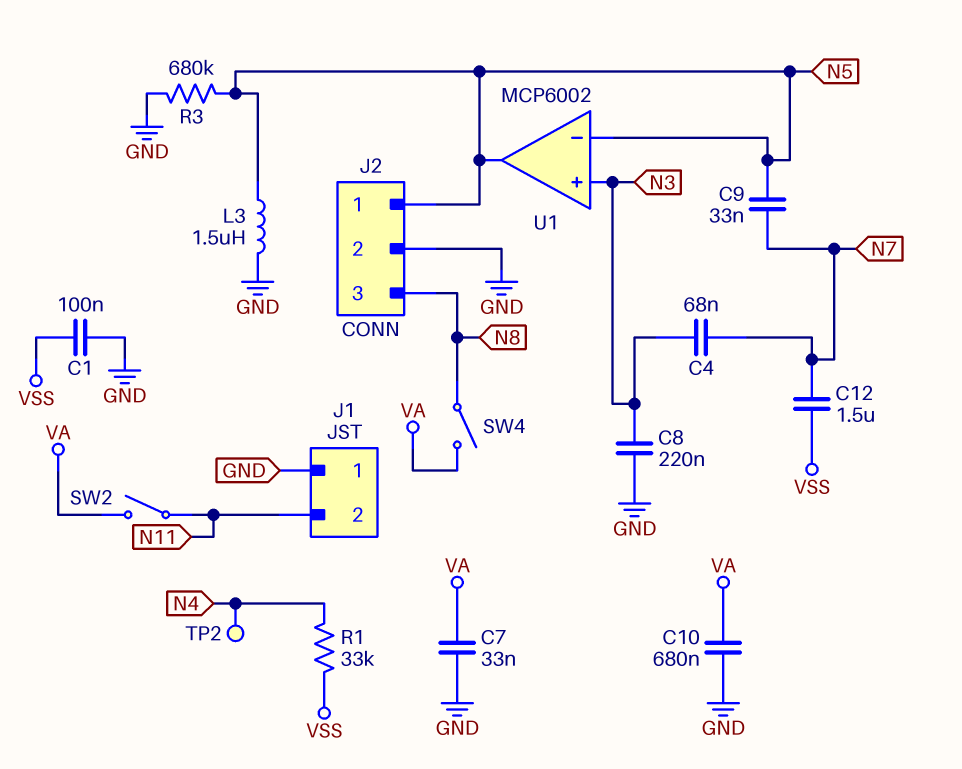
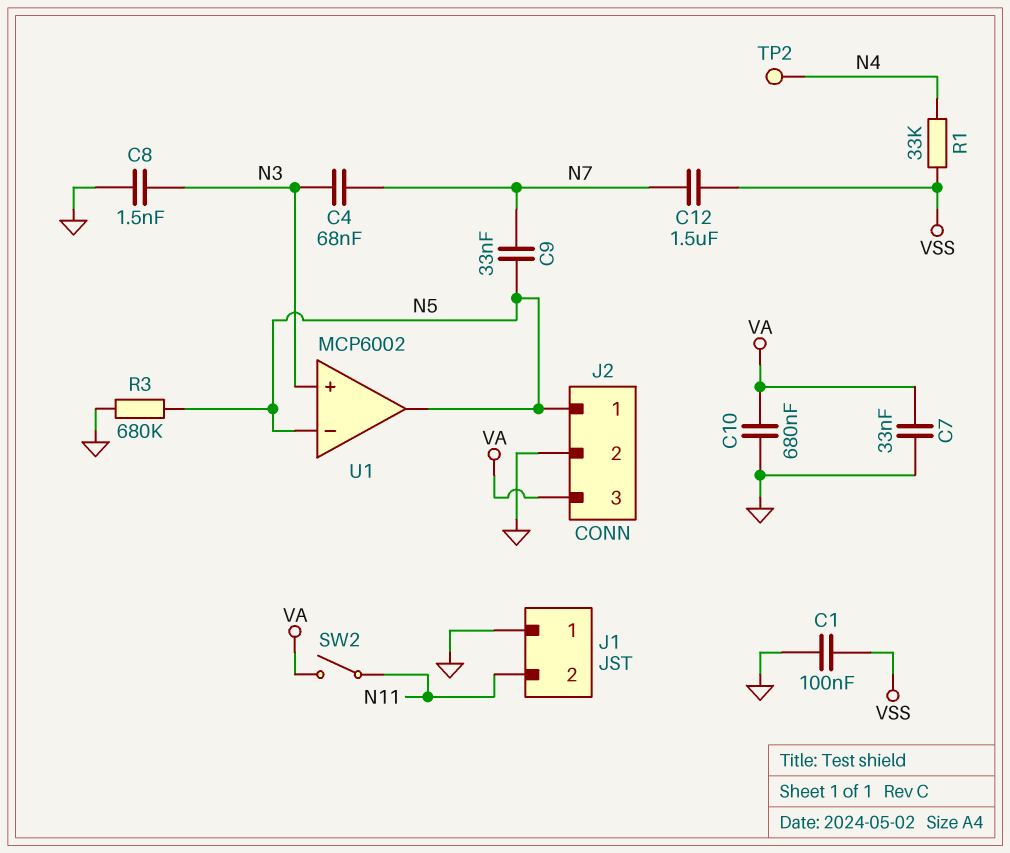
C8: 220nF (GND, N3) -> 1.5nF (GND, N3)
J2 pin 3: N8 -> VA
L3: 1.5uH (GND, N5) -> none
SW4: switch (N8, VA) -> none

